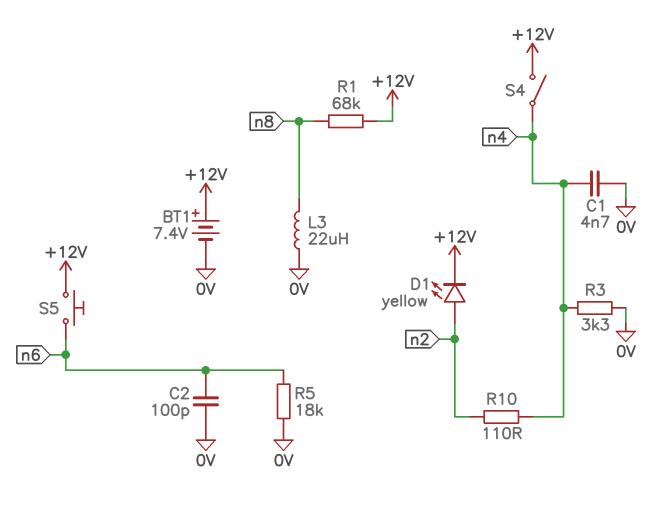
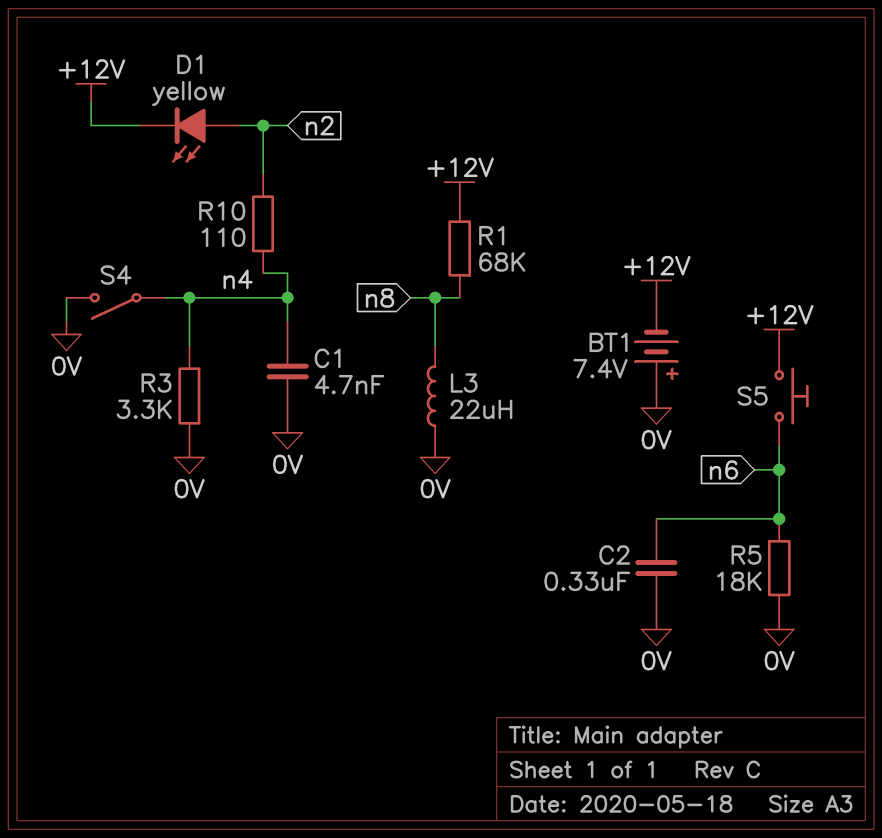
BT1: 7.4V (plus +12V, minus 0V) -> 7.4V (plus 0V, minus +12V)
C2: 100pF (0V, n6) -> 330nF (0V, n6)
S4: switch (+12V, n4) -> switch (0V, n4)

